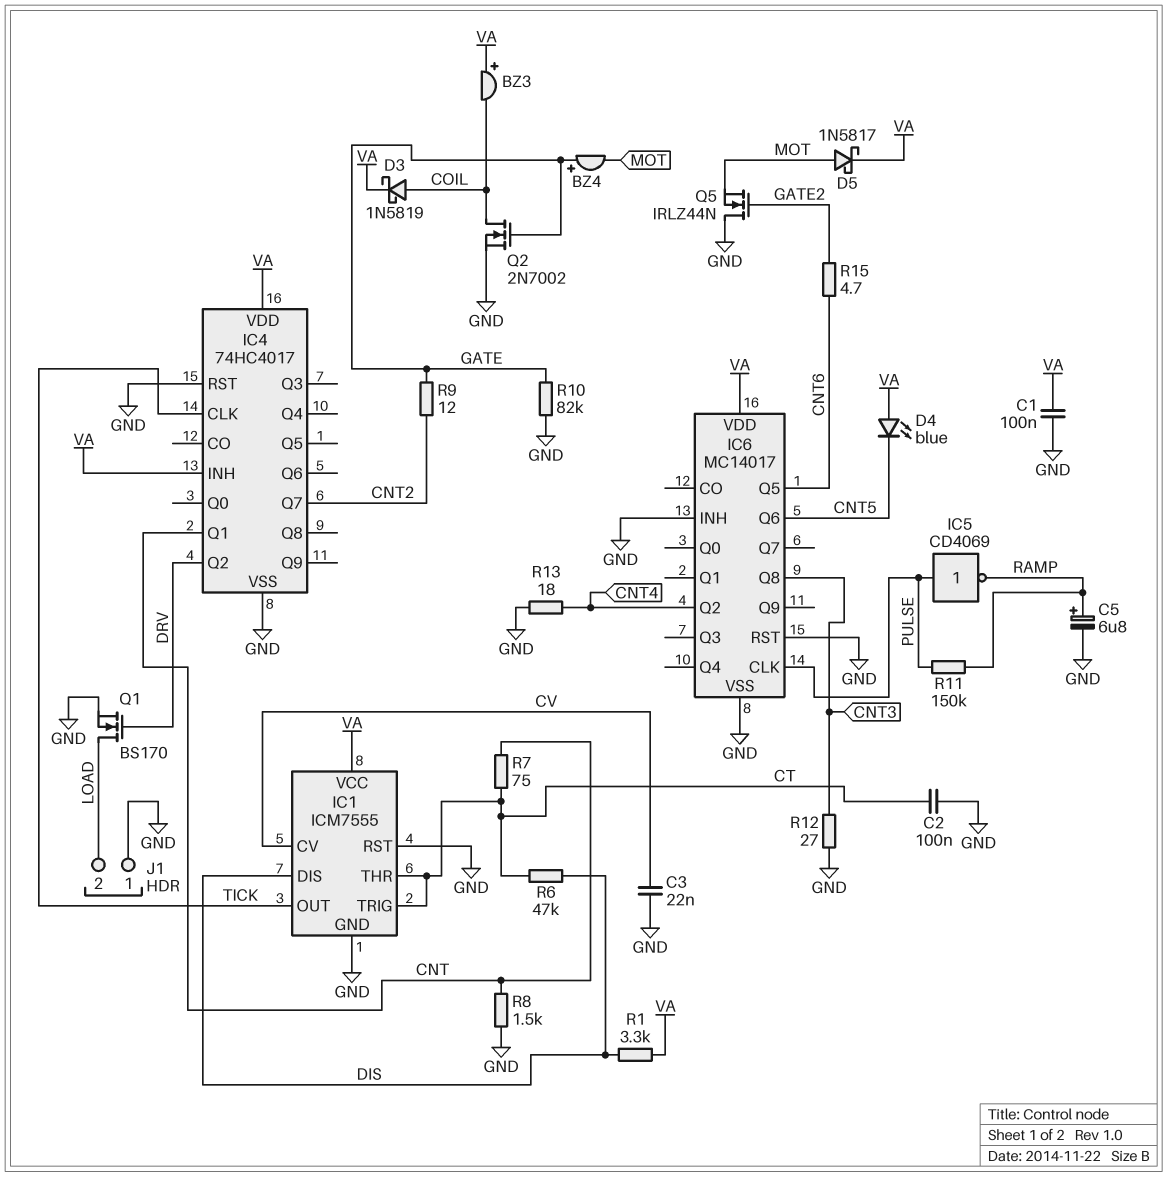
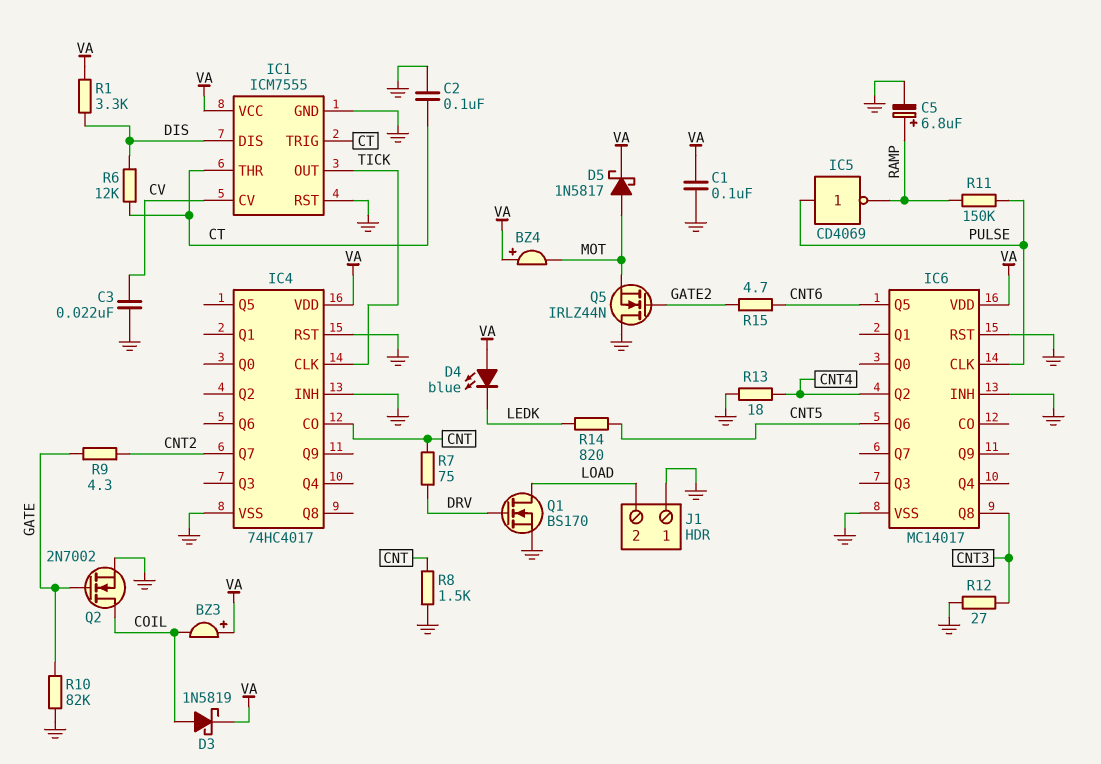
BZ4: buzzer (plus GATE, minus MOT) -> buzzer (plus VA, minus MOT)
D4: LED blue (A VA, K CNT5) -> LED blue (A VA, K LEDK)
IC4 pin CO: none -> CNT
IC4 pin INH: VA -> GND
IC4 pin Q1: CNT -> none
IC4 pin Q2: DRV -> none
R6: 47k (CT, DIS) -> 12k (CT, DIS)
R7: 75 (CNT, CT) -> 75 (CNT, DRV)
R9: 12 (CNT2, GATE) -> 4.3 (CNT2, GATE)
R14: none -> 820 (CNT5, LEDK)

